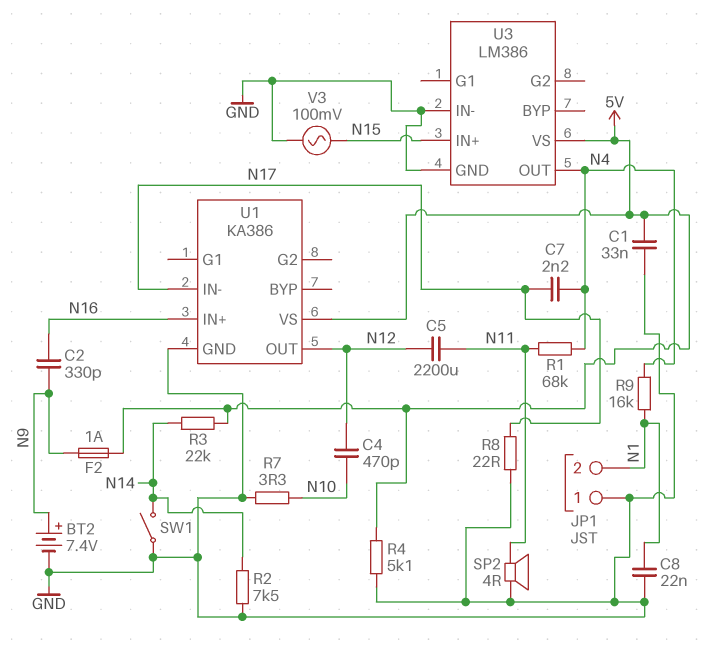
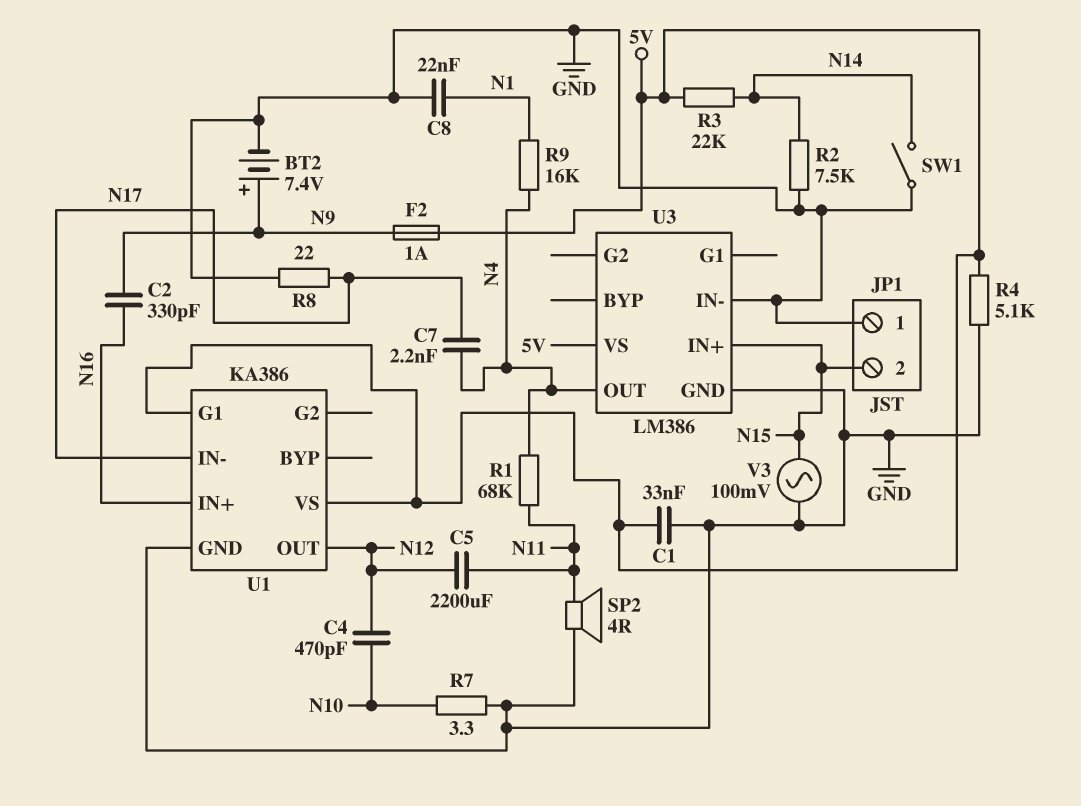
JP1 pin 2: N1 -> N15
U1 pin G1: none -> 5V

